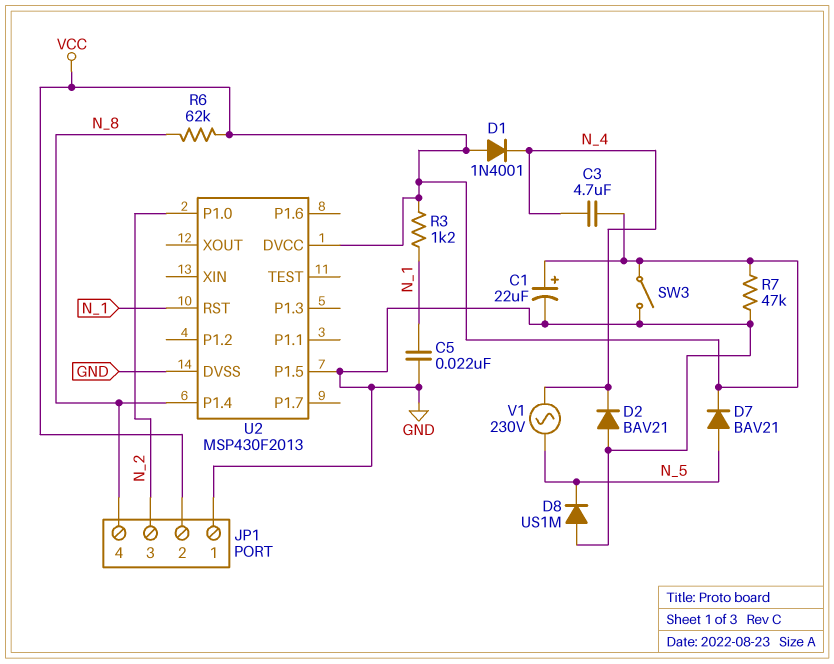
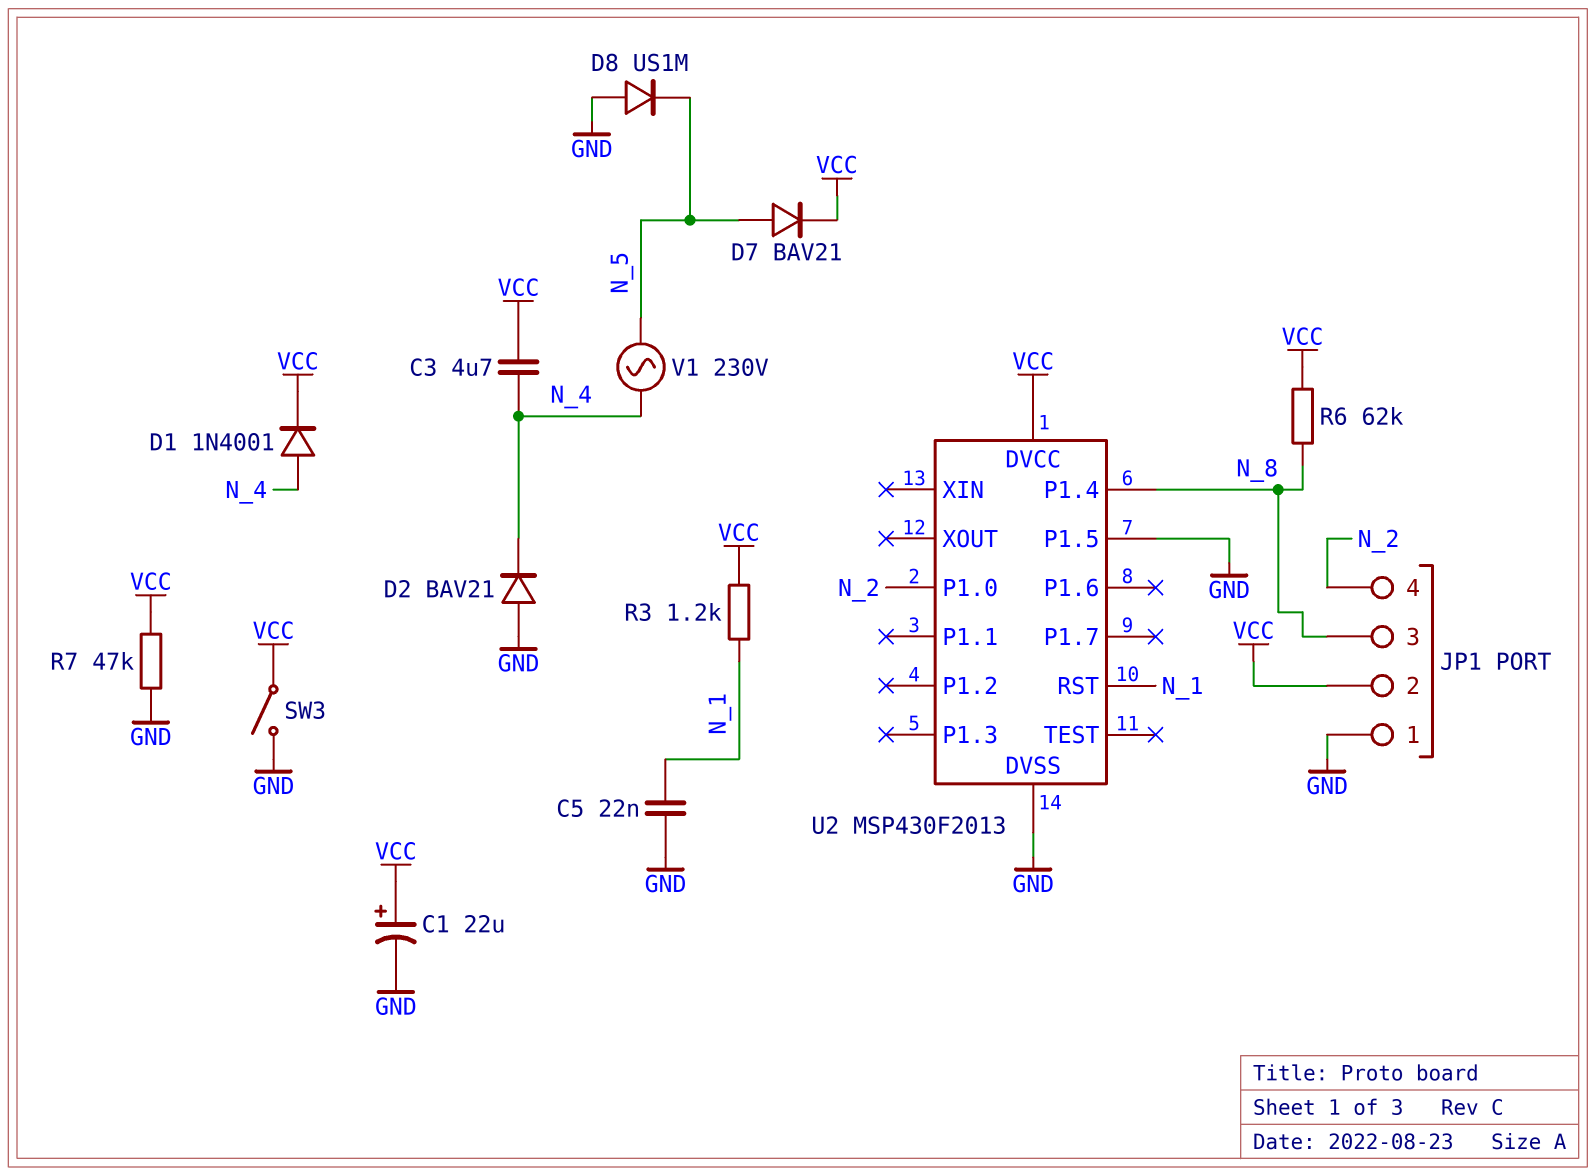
D1: diode 1N4001 (A VCC, K N_4) -> diode 1N4001 (A N_4, K VCC)
JP1 pin 3: N_2 -> N_8
JP1 pin 4: N_8 -> N_2

